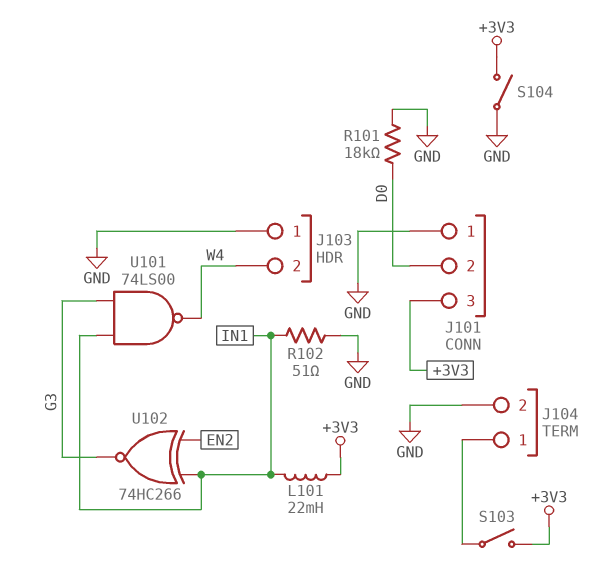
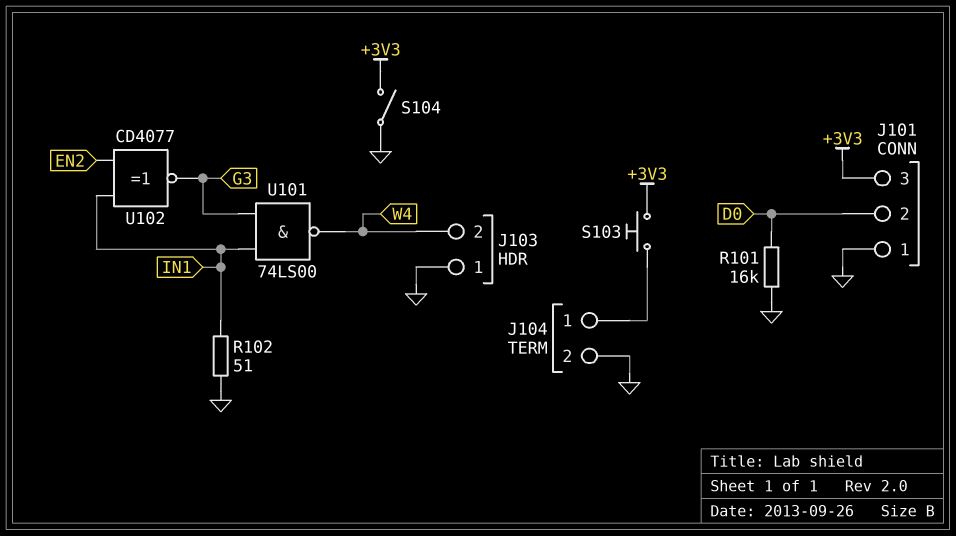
L101: 22mH (+3V3, IN1) -> none
R101: 18k (D0, GND) -> 16k (D0, GND)
S103: switch (+3V3, J104/1) -> button (+3V3, J104/1)
U102: XNOR 74HC266 (in EN2, in IN1, out G3) -> XNOR CD4077 (in EN2, in IN1, out G3)

